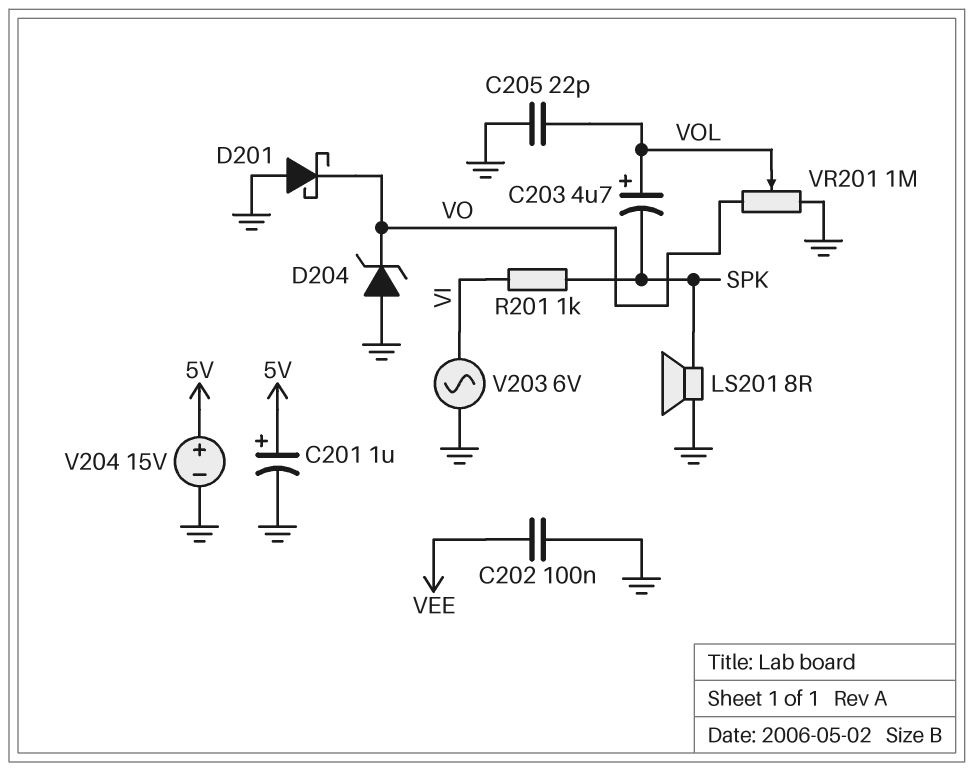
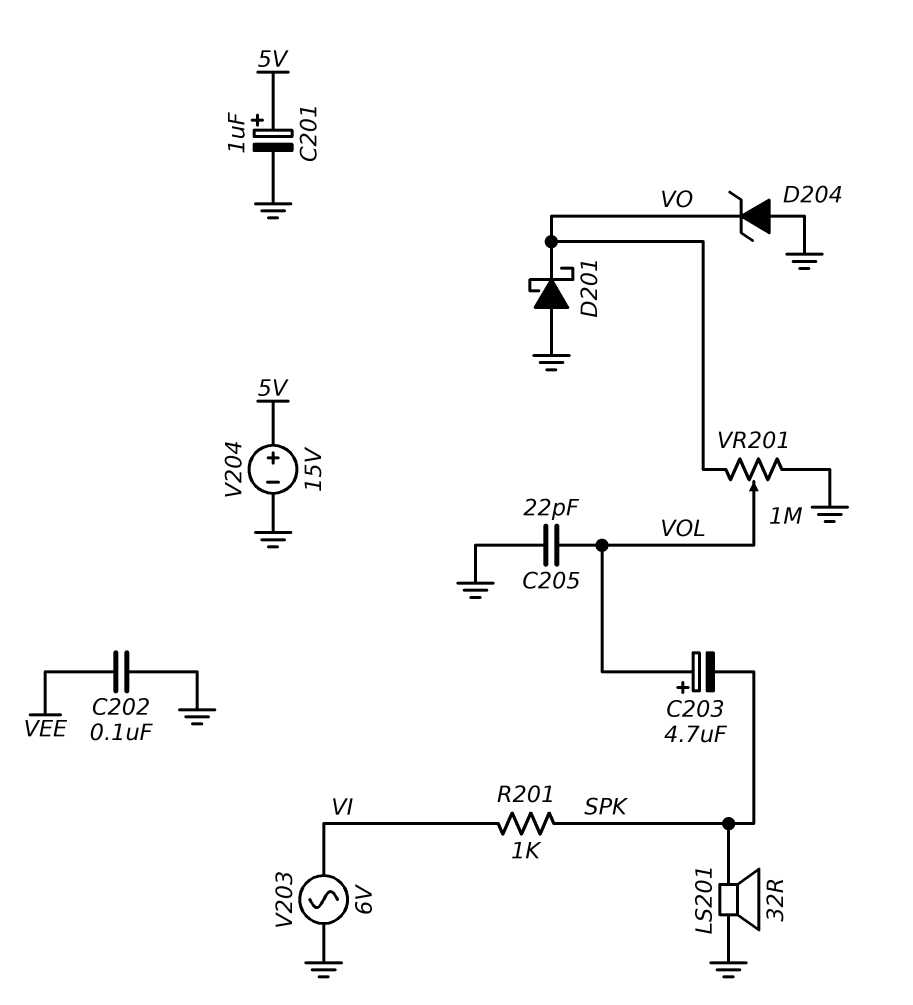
LS201: speaker 8R (GND, SPK) -> speaker 32R (GND, SPK)

